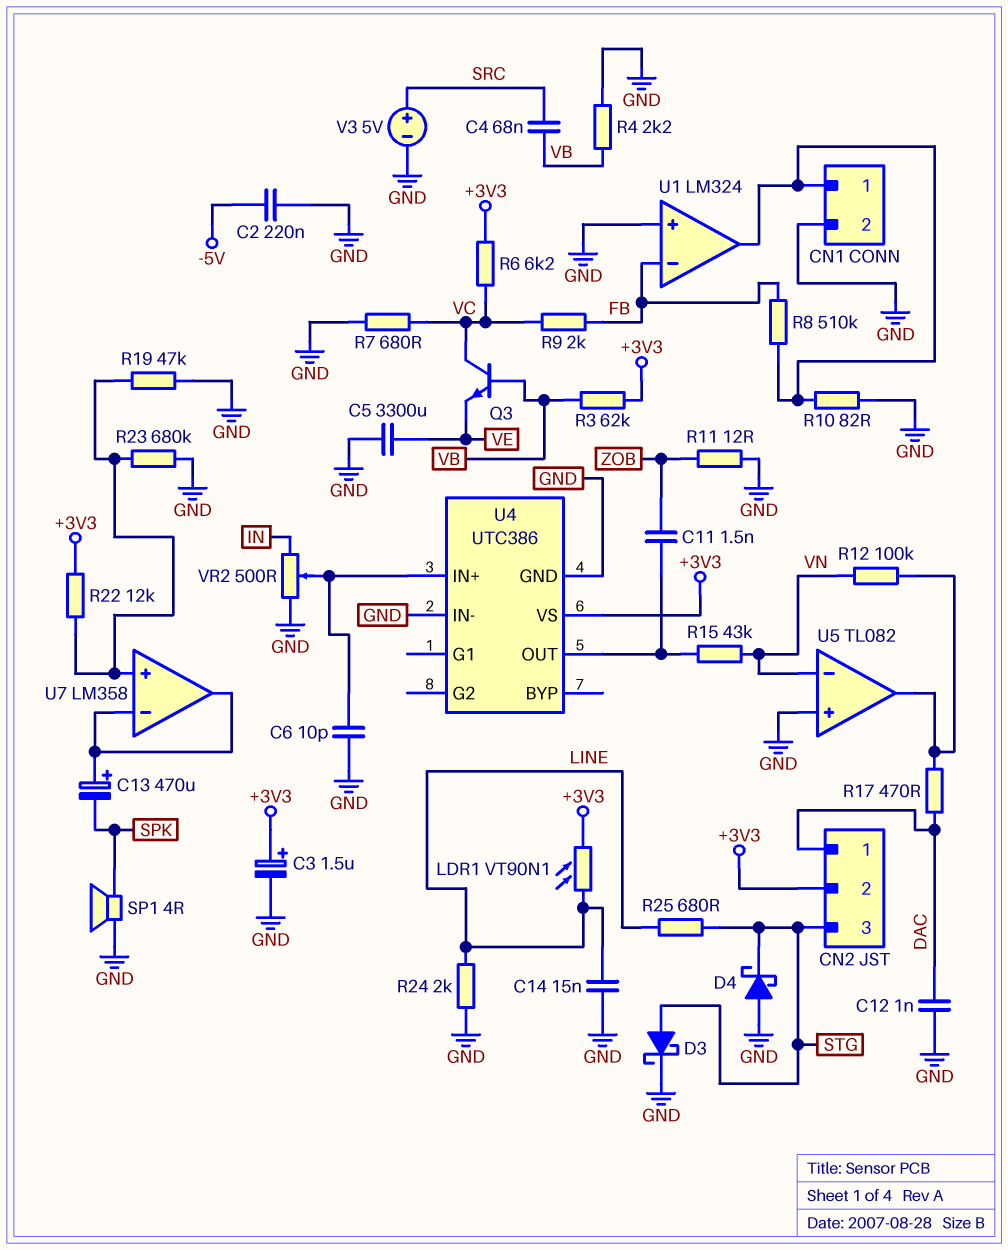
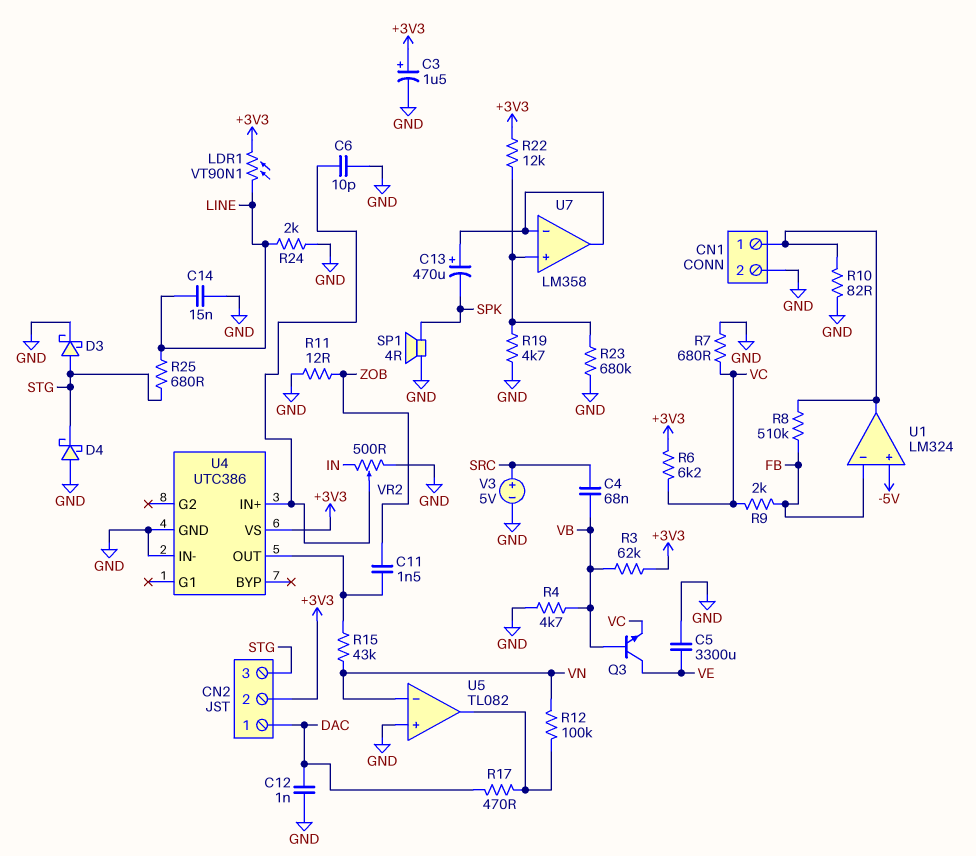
C2: 220nF (-5V, GND) -> none
Q3: NPN (B VB, C VC, E VE) -> NPN (B VB, C VE, E VC)
R4: 2.2k (GND, VB) -> 4.7k (GND, VB)
R19: 47k (GND, U7/in+) -> 4.7k (GND, U7/in+)
U1 pin in+: GND -> -5V

